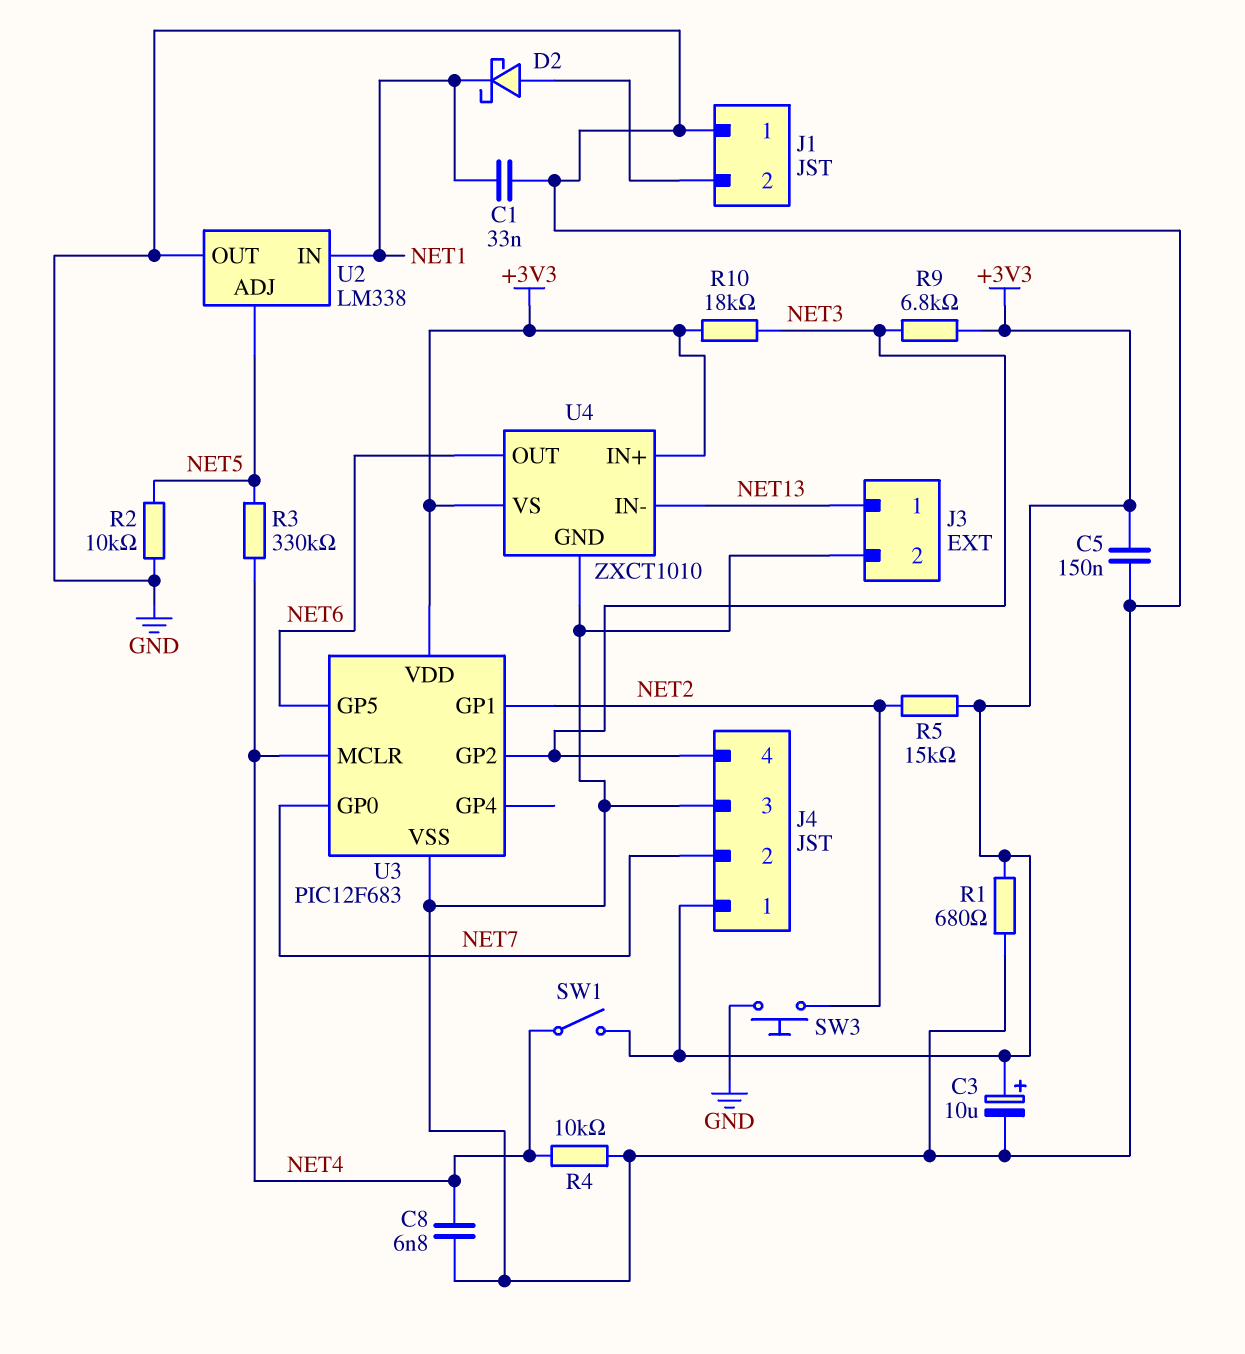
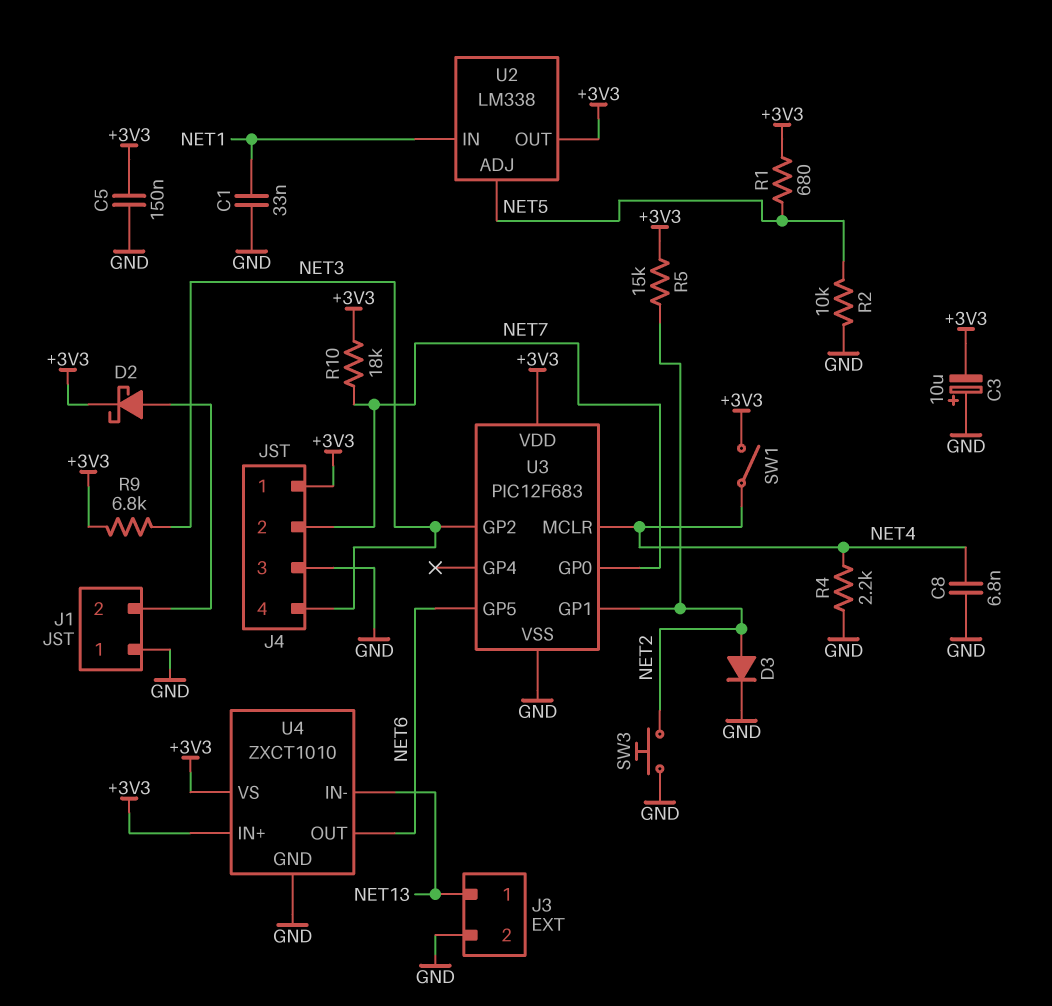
C3: 10uF (plus +3V3, minus GND) -> 10uF (plus GND, minus +3V3)
D2: schottky (A J1/2, K NET1) -> schottky (A J1/2, K +3V3)
D3: none -> diode (A NET2, K GND)
R1: 680 (+3V3, GND) -> 680 (+3V3, NET5)
R3: 330k (NET4, NET5) -> none
R4: 10k (GND, NET4) -> 2.2k (GND, NET4)
R10: 18k (+3V3, NET3) -> 18k (+3V3, NET7)
U2 pin OUT: GND -> +3V3

